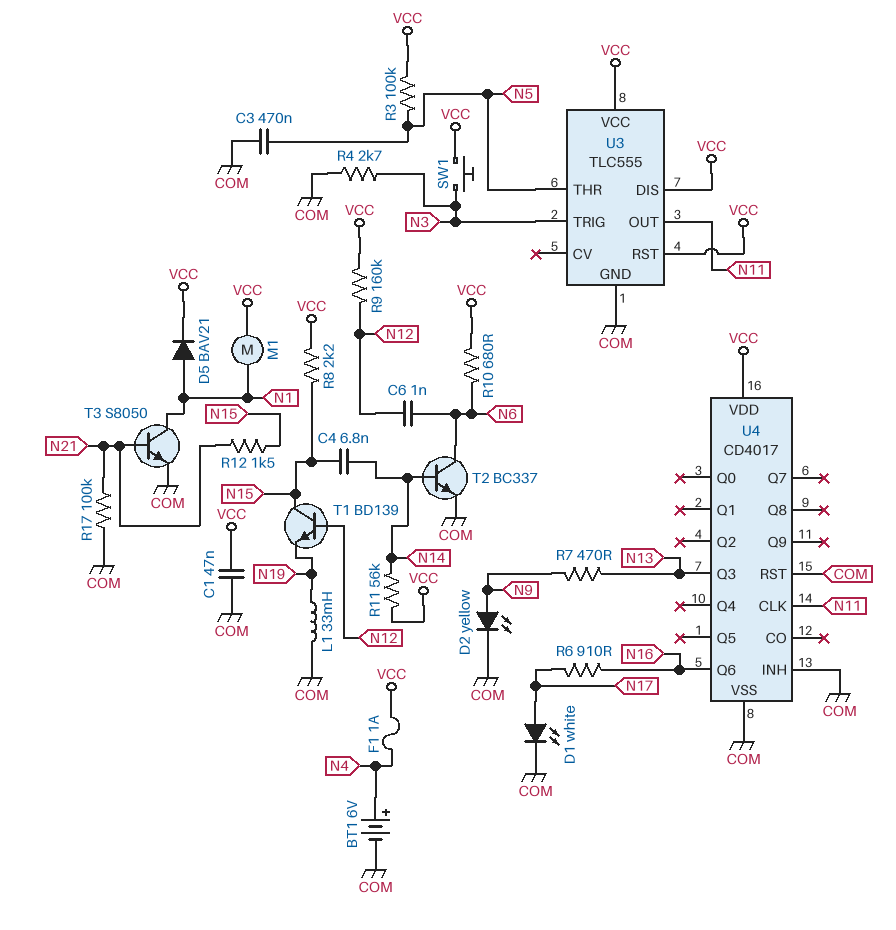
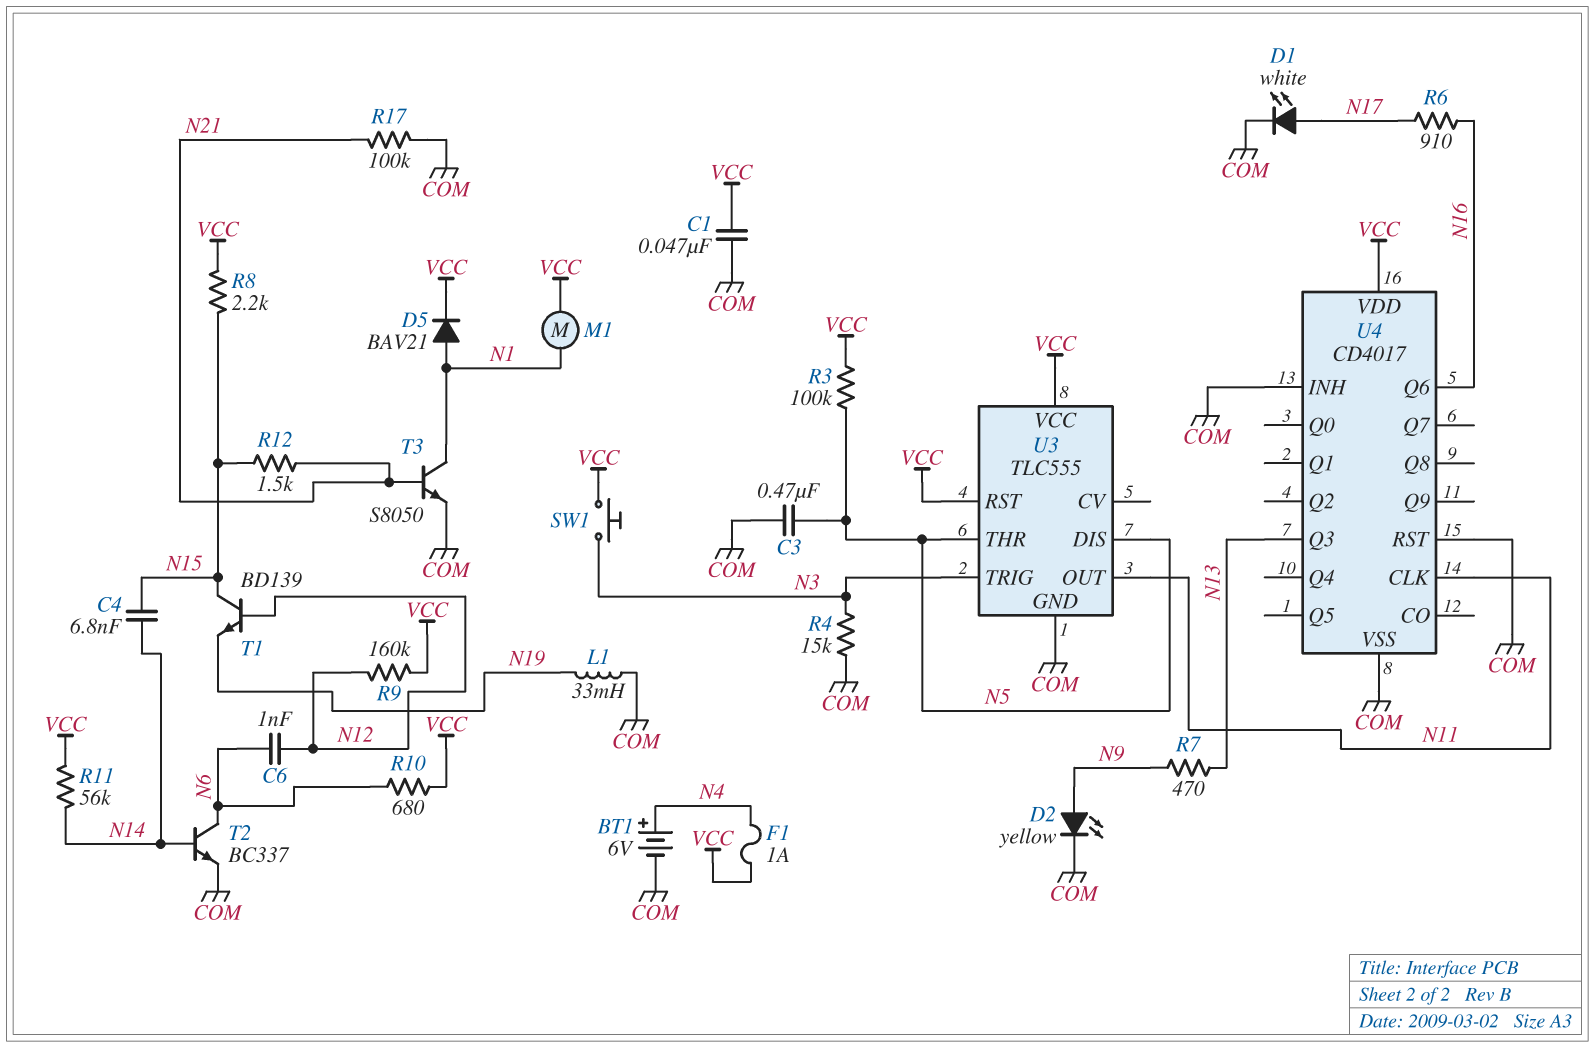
R4: 2.7k (COM, N3) -> 15k (COM, N3)
U3 pin DIS: VCC -> N5

